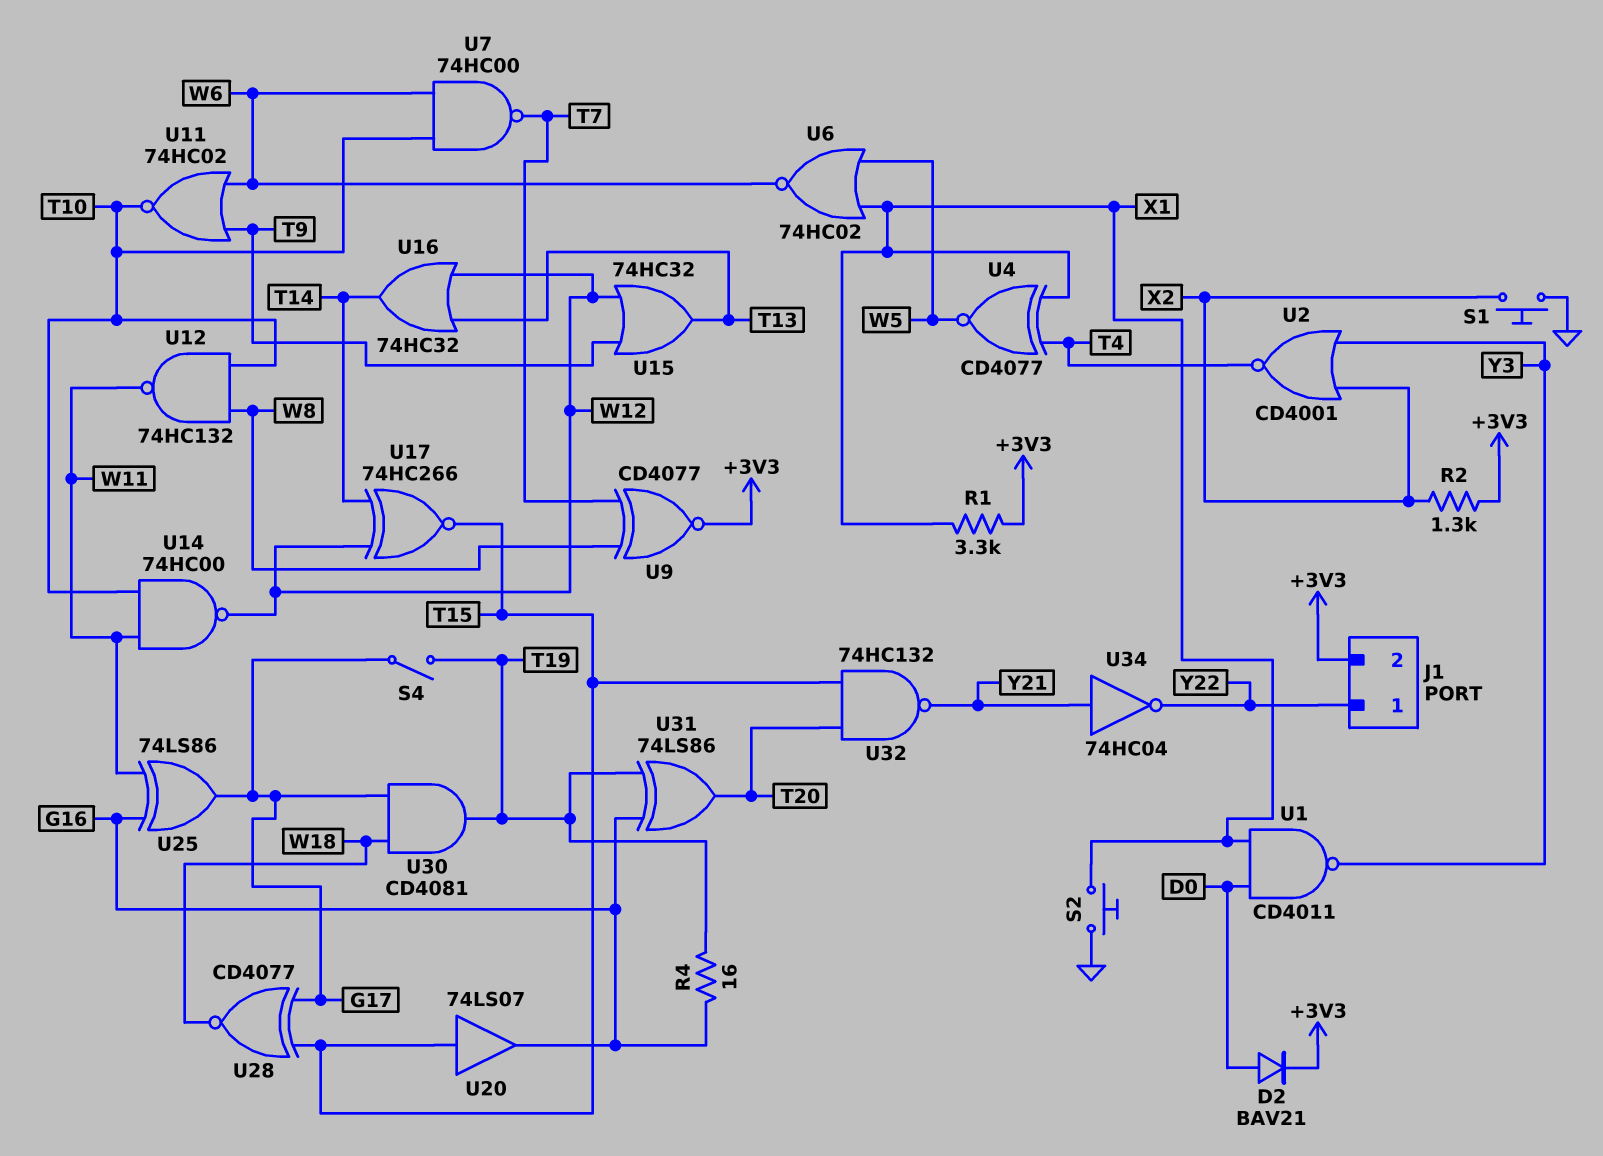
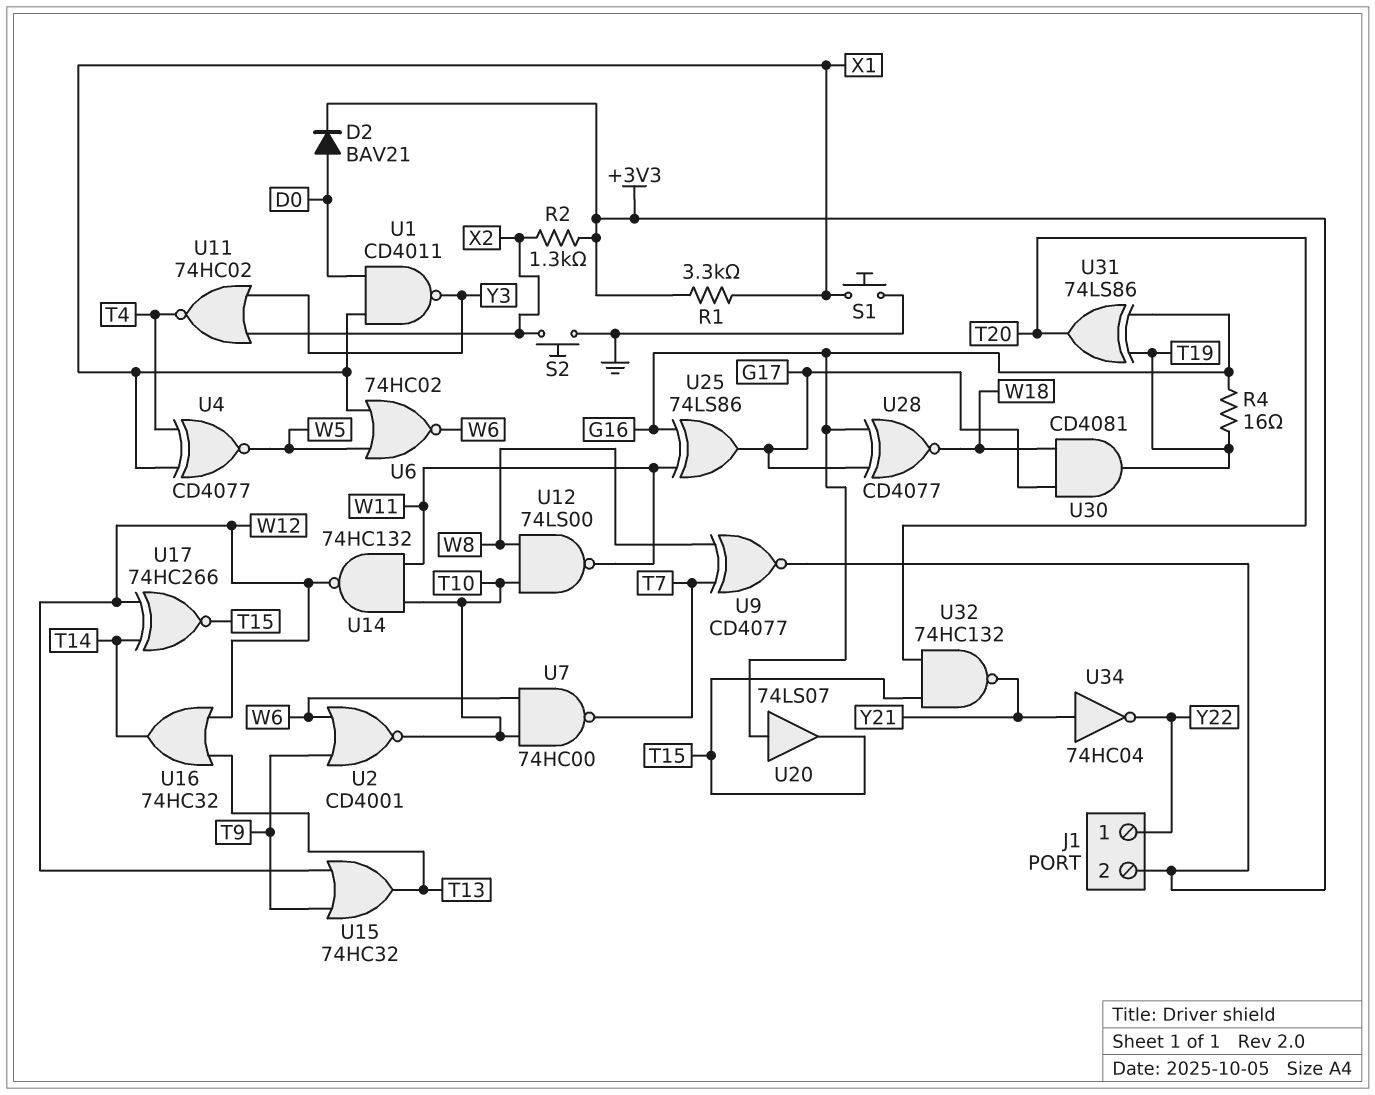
S1: button (GND, X2) -> button (GND, X1)
S2: button (GND, X1) -> button (GND, X2)
S4: switch (G17, T19) -> none
U2: NOR CD4001 (in X2, in Y3, out T4) -> NOR CD4001 (in T9, in W6, out T10)
U11: NOR 74HC02 (in T9, in W6, out T10) -> NOR 74HC02 (in X2, in Y3, out T4)
U12: NAND 74HC132 (in T10, in W8, out W11) -> NAND 74LS00 (in T10, in W8, out W11)
U14: NAND 74HC00 (in T10, in W11, out W12) -> NAND 74HC132 (in T10, in W11, out W12)
U20: buffer 74LS07 (in T15, out G16) -> buffer 74LS07 (in G16, out T15)
U28: XNOR CD4077 (in G17, in T15, out W18) -> XNOR CD4077 (in G16, in G17, out W18)

